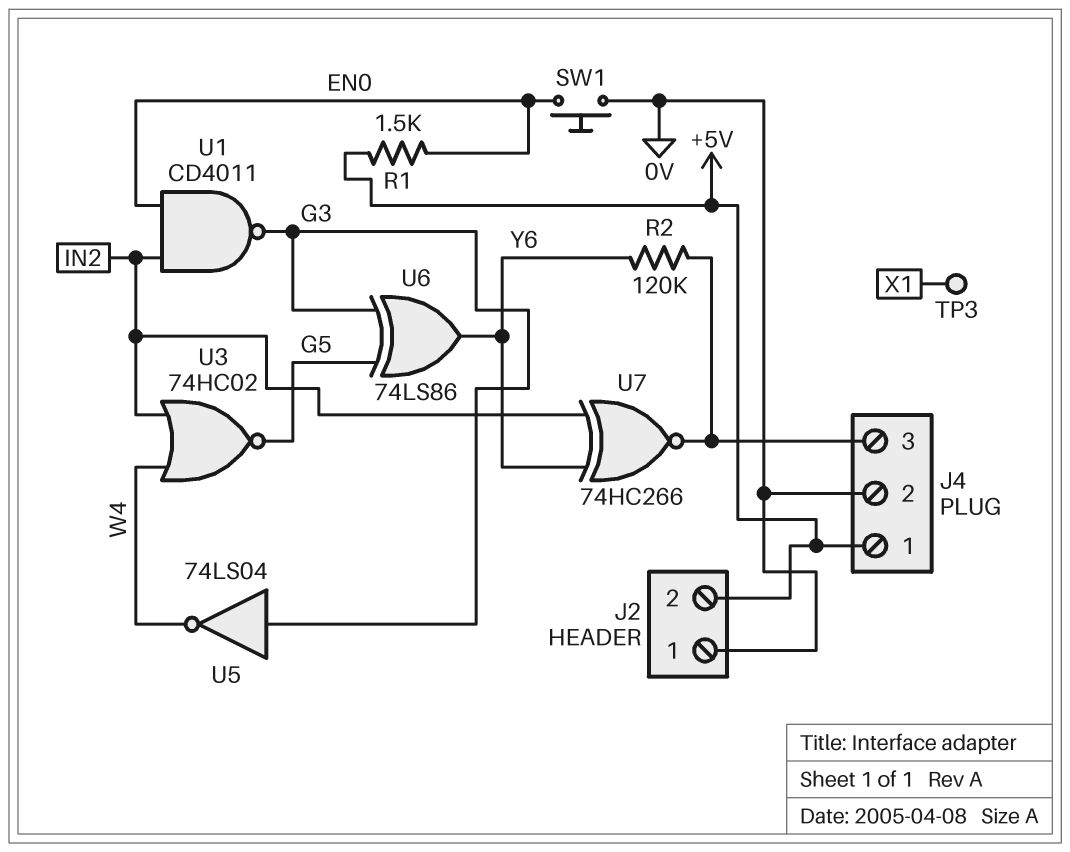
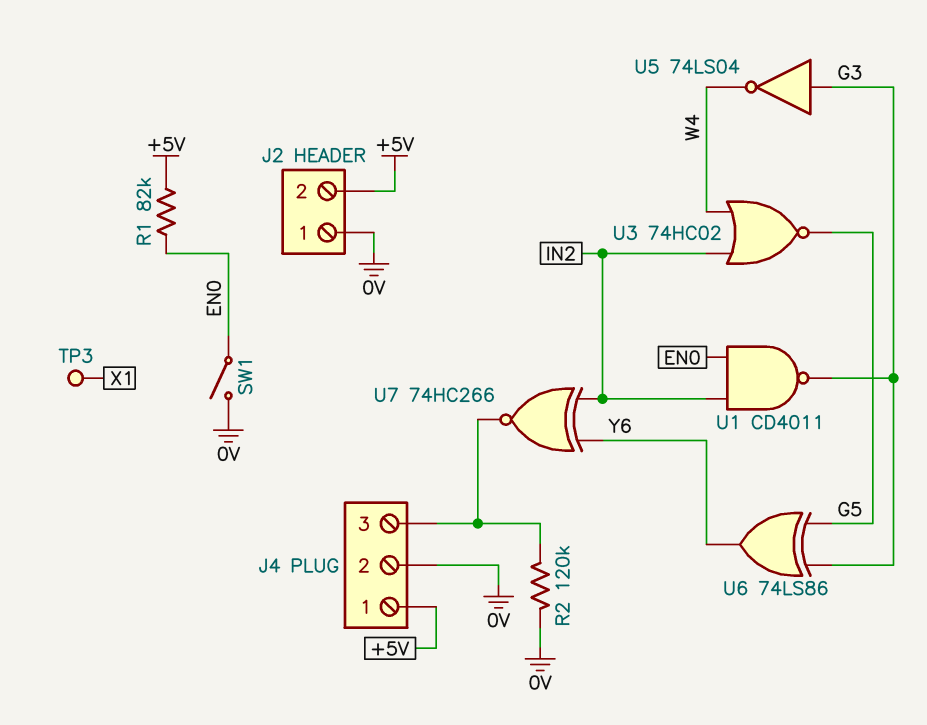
R1: 1.5k (+5V, EN0) -> 82k (+5V, EN0)
R2: 120k (J4/3, Y6) -> 120k (0V, J4/3)
SW1: button (0V, EN0) -> switch (0V, EN0)

